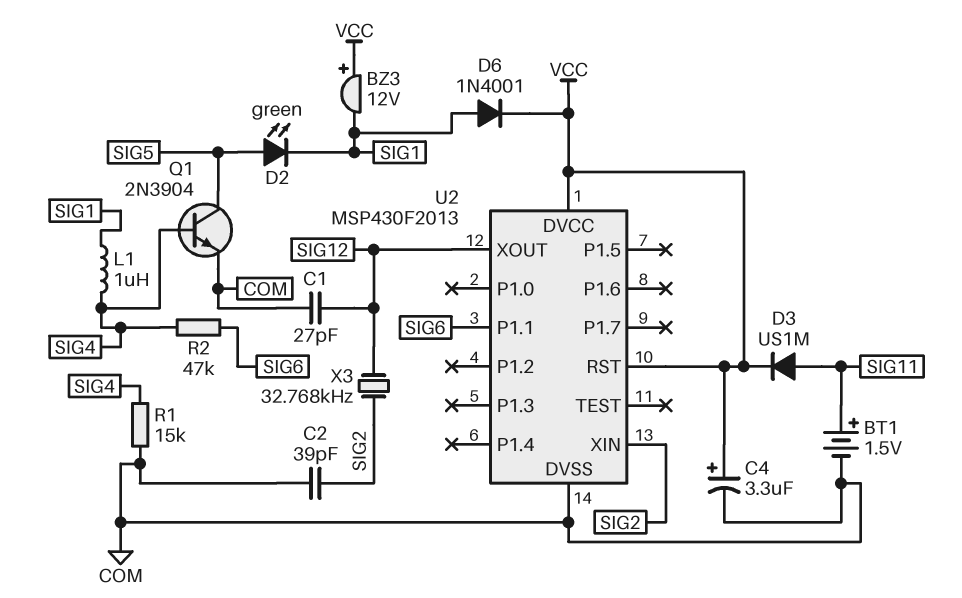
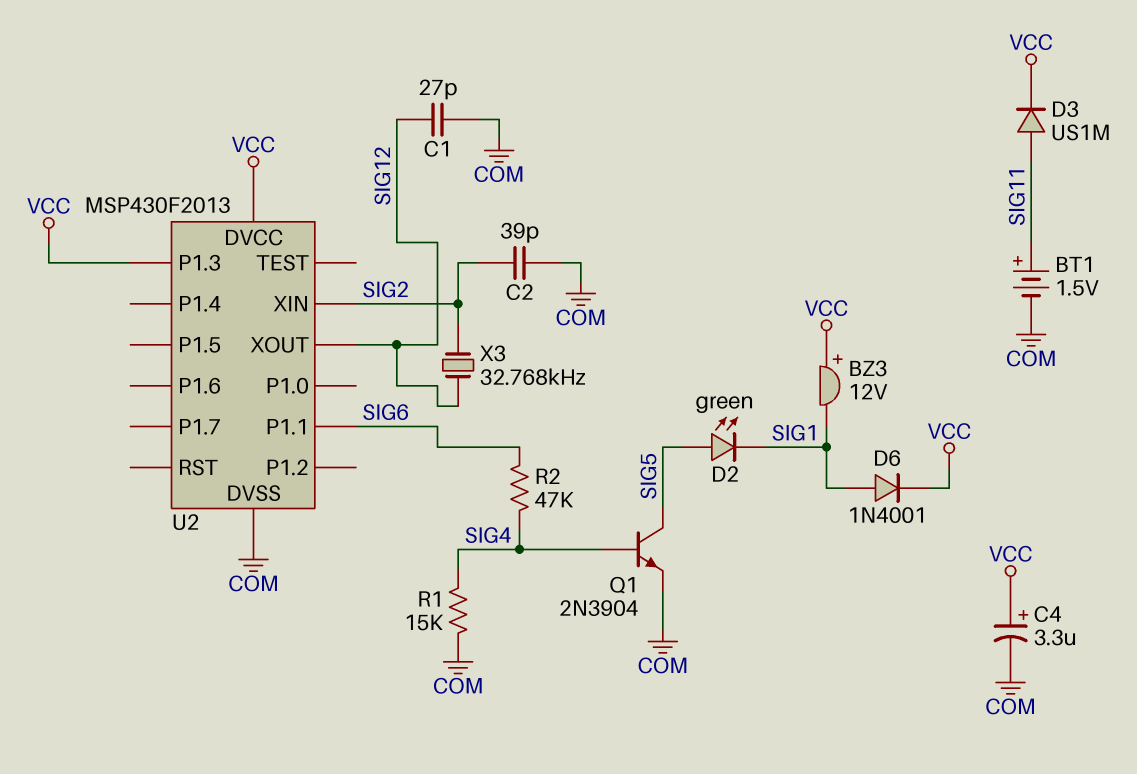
L1: 1uH (SIG1, SIG4) -> none
U2 pin P1.3: none -> VCC
U2 pin RST: VCC -> none

